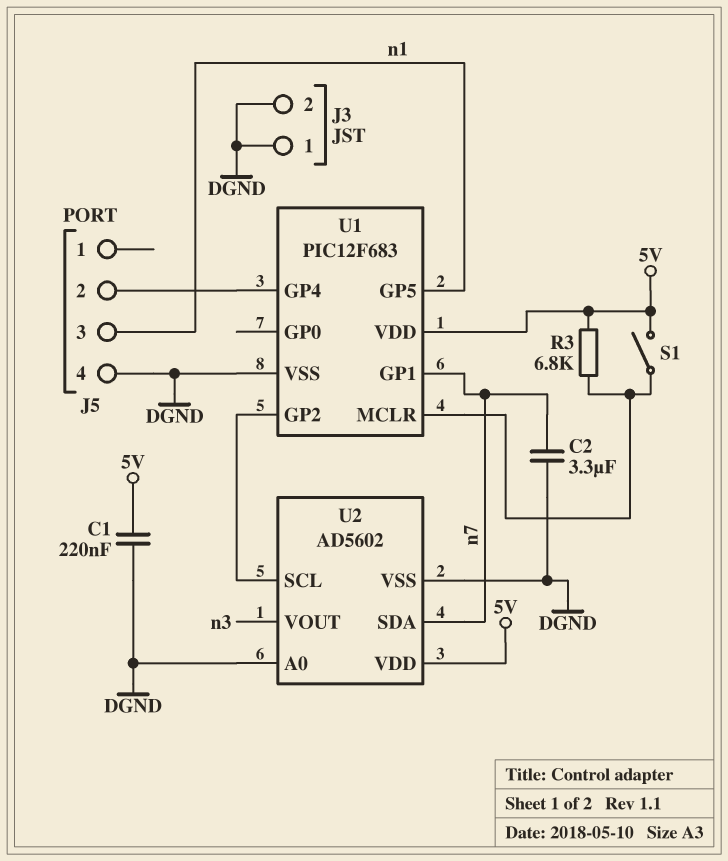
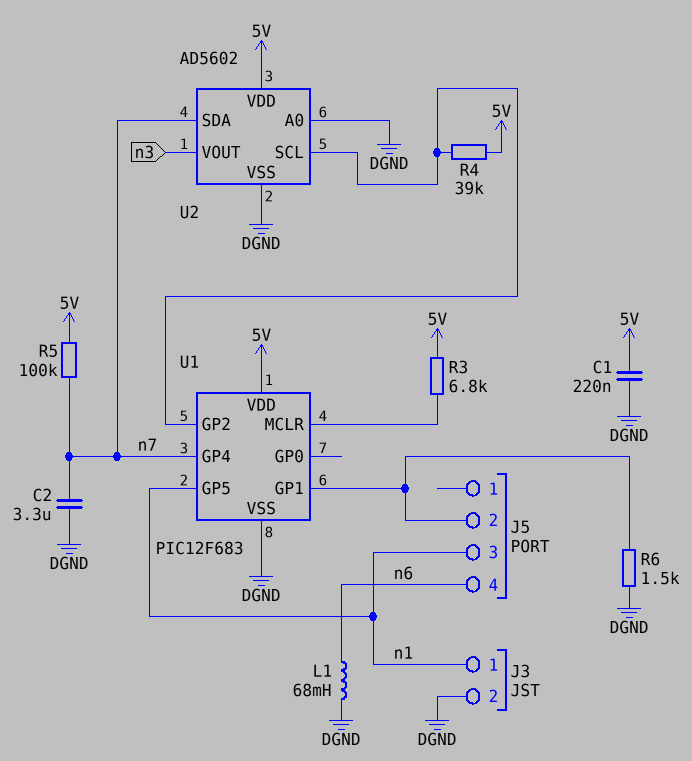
J3 pin 1: DGND -> n1
J5 pin 4: DGND -> n6
L1: none -> 68mH (DGND, n6)
R4: none -> 39k (5V, U1/GP2)
R5: none -> 100k (5V, n7)
R6: none -> 1.5k (DGND, J5/2)
S1: switch (5V, U1/MCLR) -> none
U1 pin GP1: n7 -> J5/2
U1 pin GP4: J5/2 -> n7

